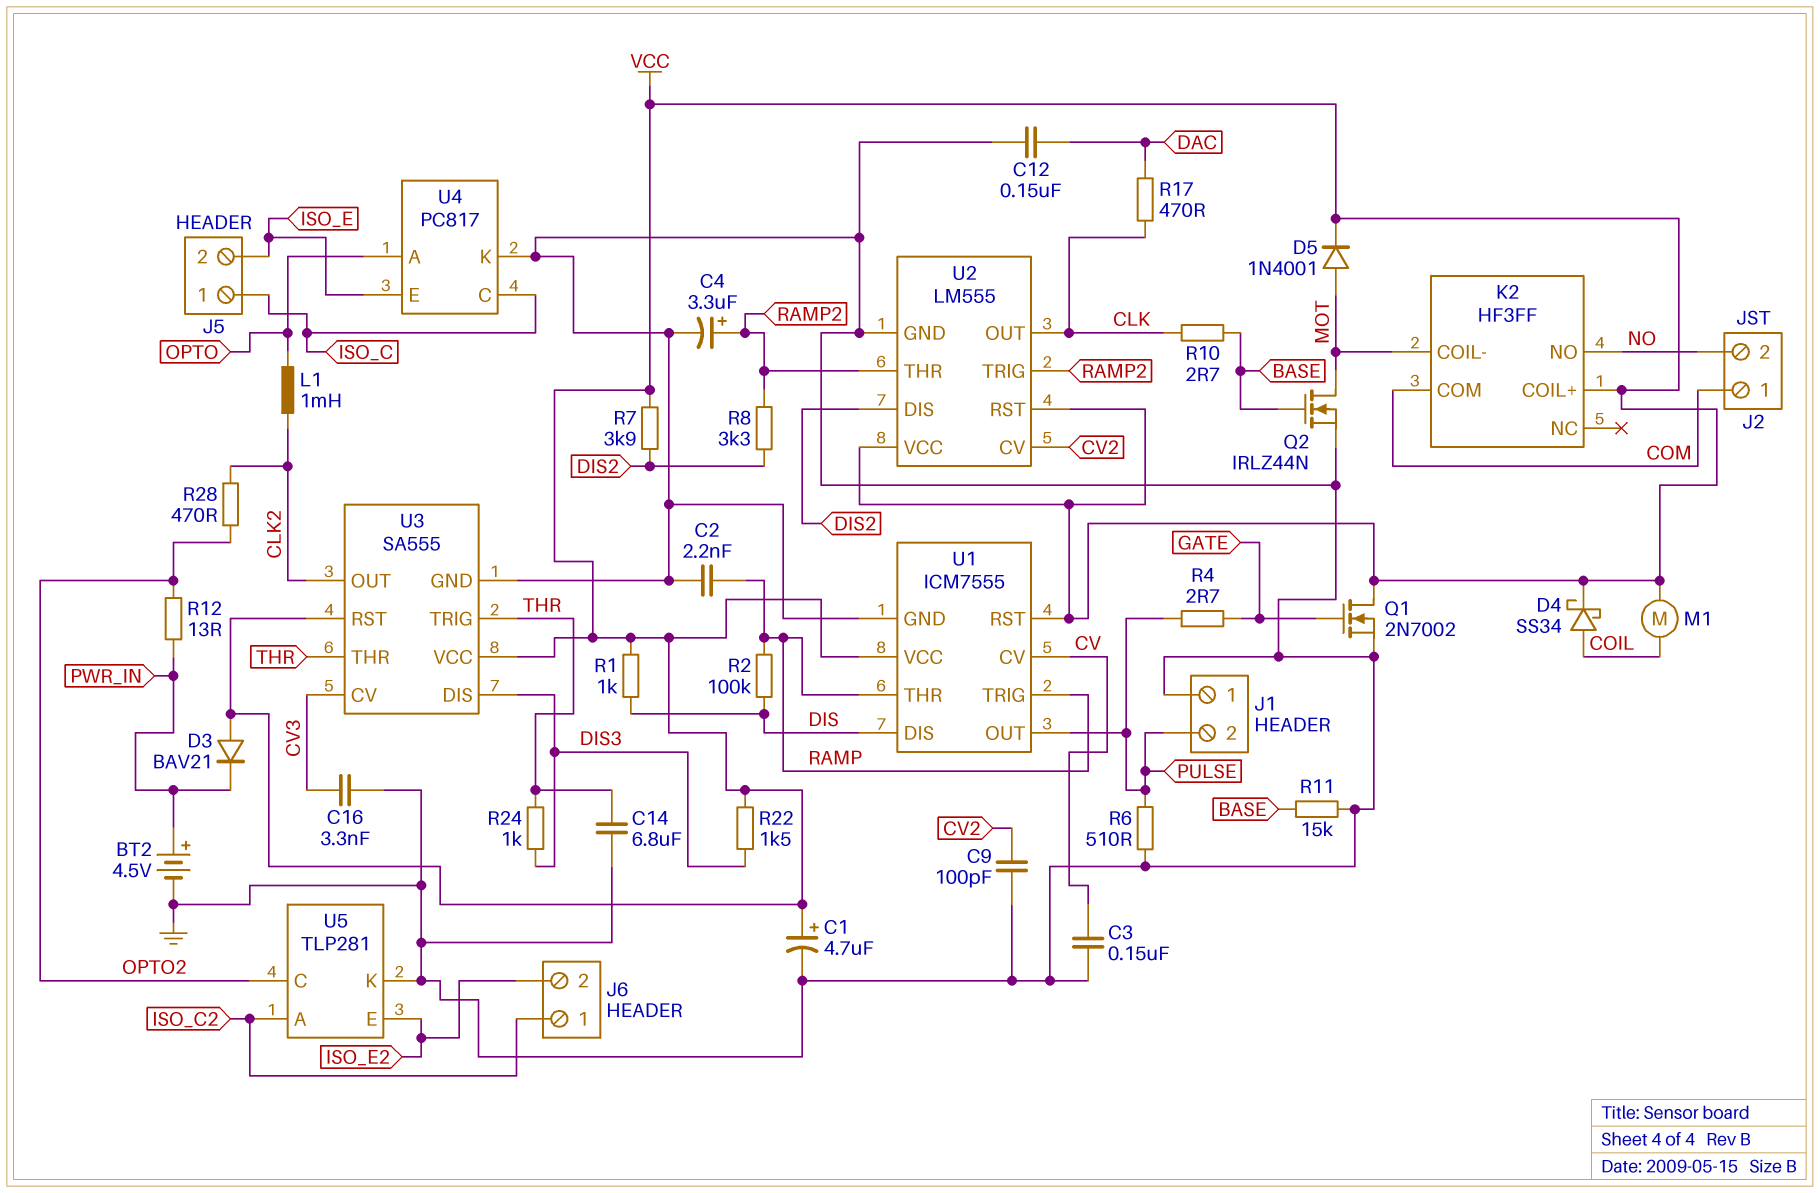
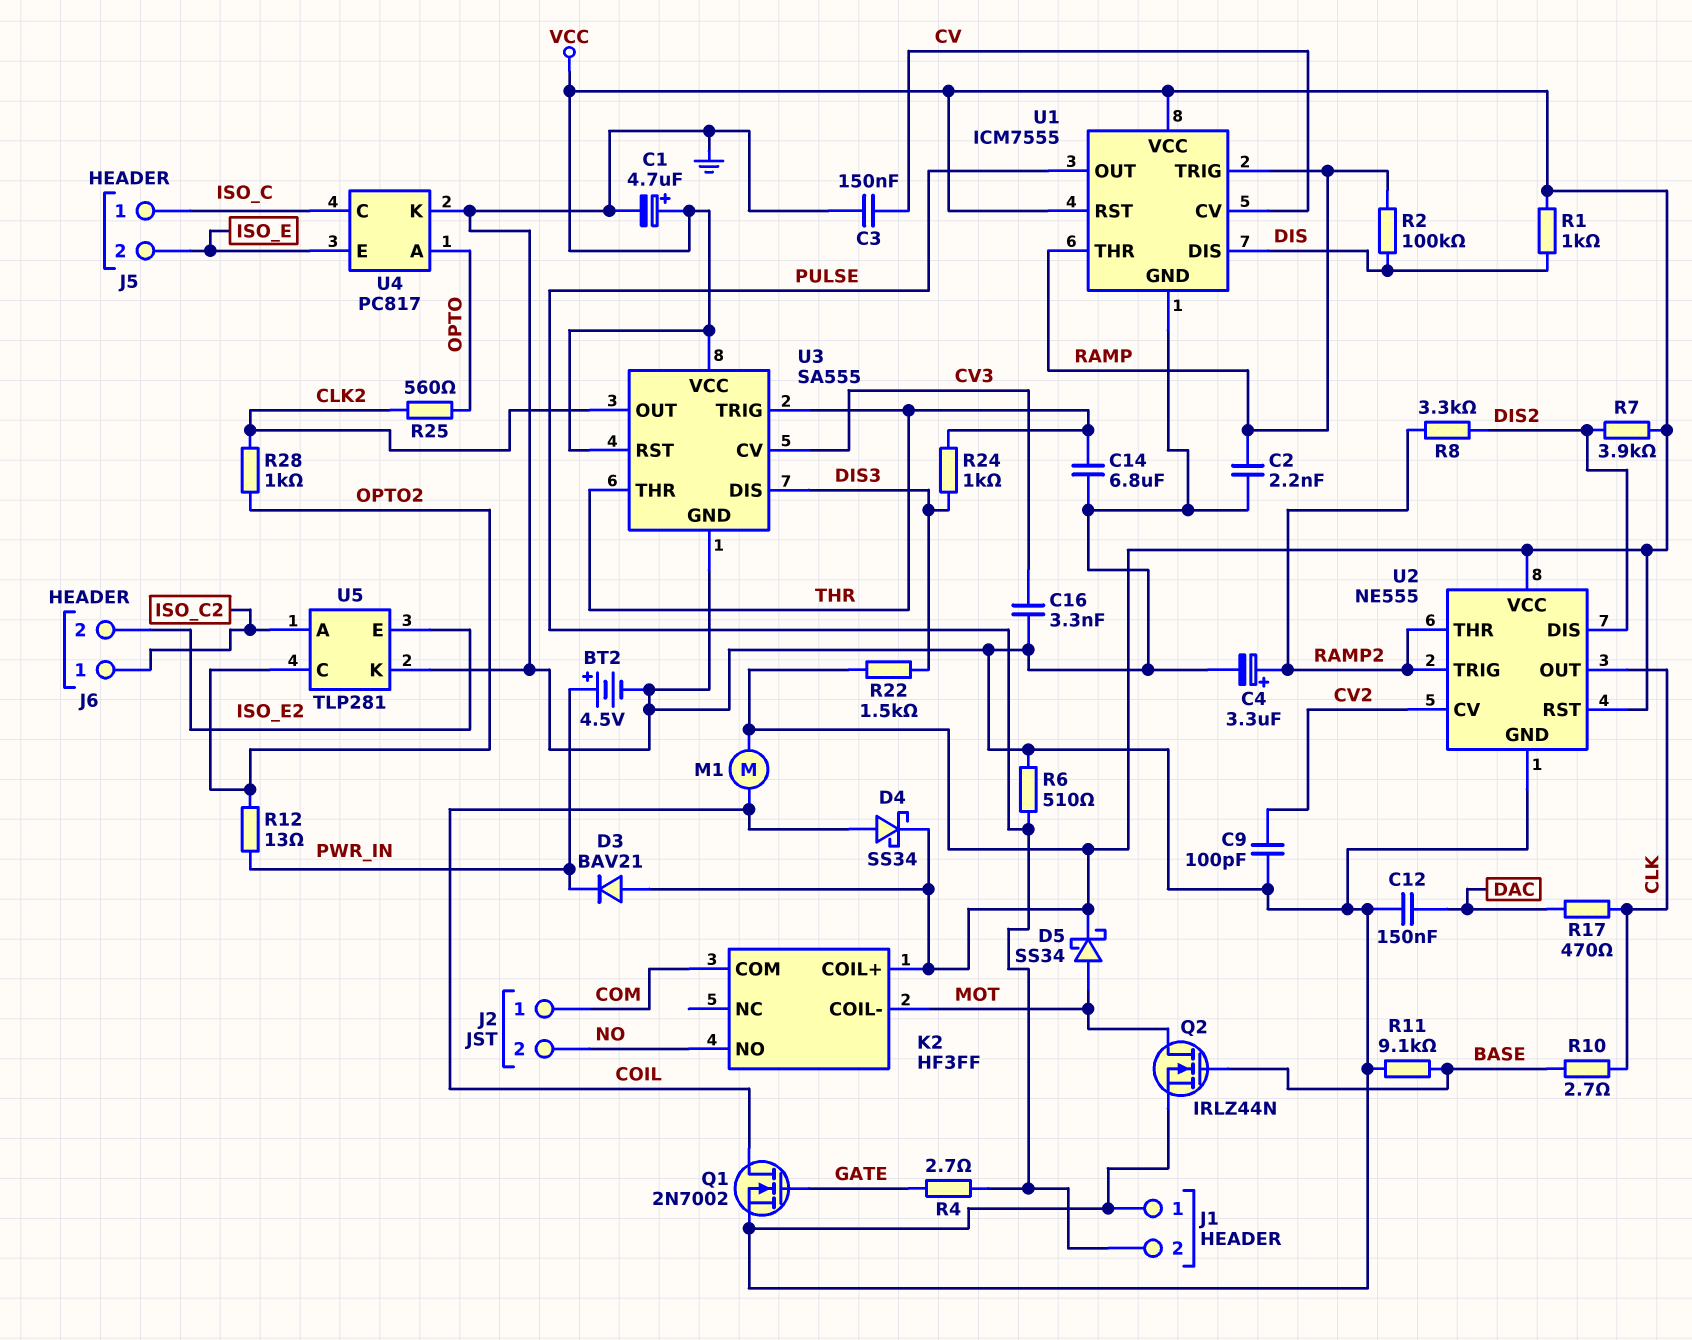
D5: diode 1N4001 (A MOT, K VCC) -> schottky SS34 (A MOT, K VCC)
L1: 1mH (CLK2, OPTO) -> none
Q1: NMOS 2N7002 (G GATE, D VCC, S GND) -> NMOS 2N7002 (G GATE, D COIL, S GND)
R11: 15k (BASE, GND) -> 9.1k (BASE, GND)
R25: none -> 560 (CLK2, OPTO)
R28: 470 (CLK2, OPTO2) -> 1k (CLK2, OPTO2)
U2: LM555 -> NE555

